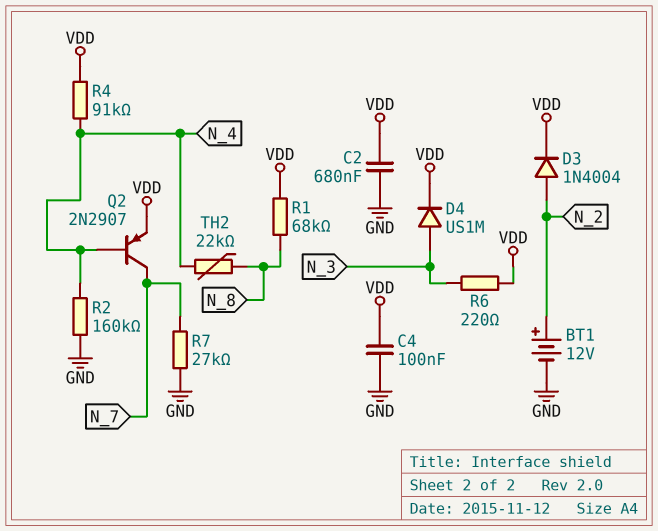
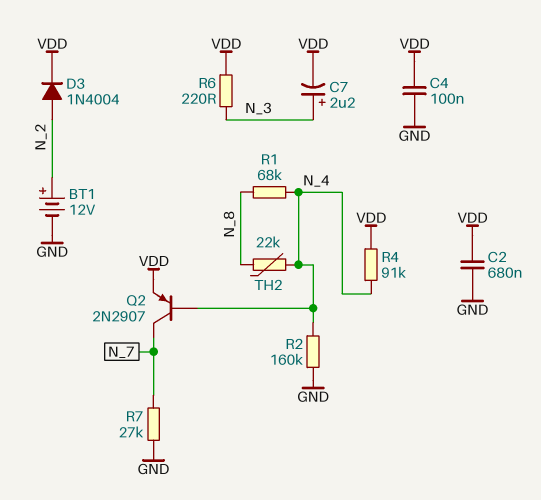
C7: none -> 2.2uF (plus N_3, minus VDD)
D4: diode US1M (A N_3, K VDD) -> none
R1: 68k (N_8, VDD) -> 68k (N_4, N_8)

